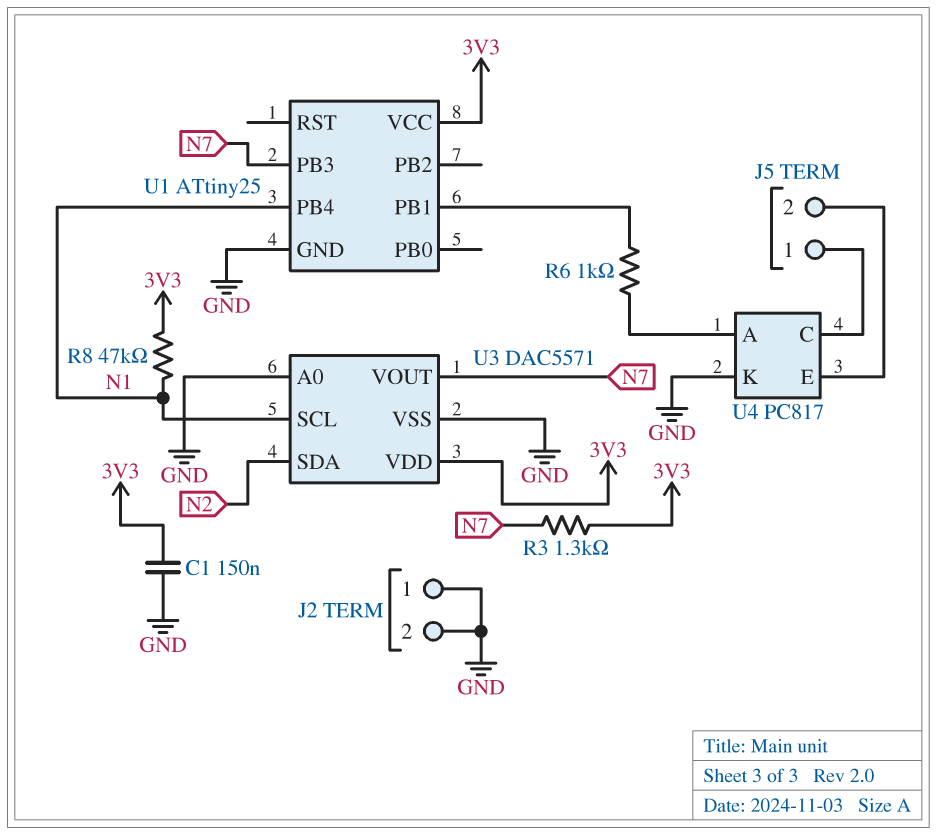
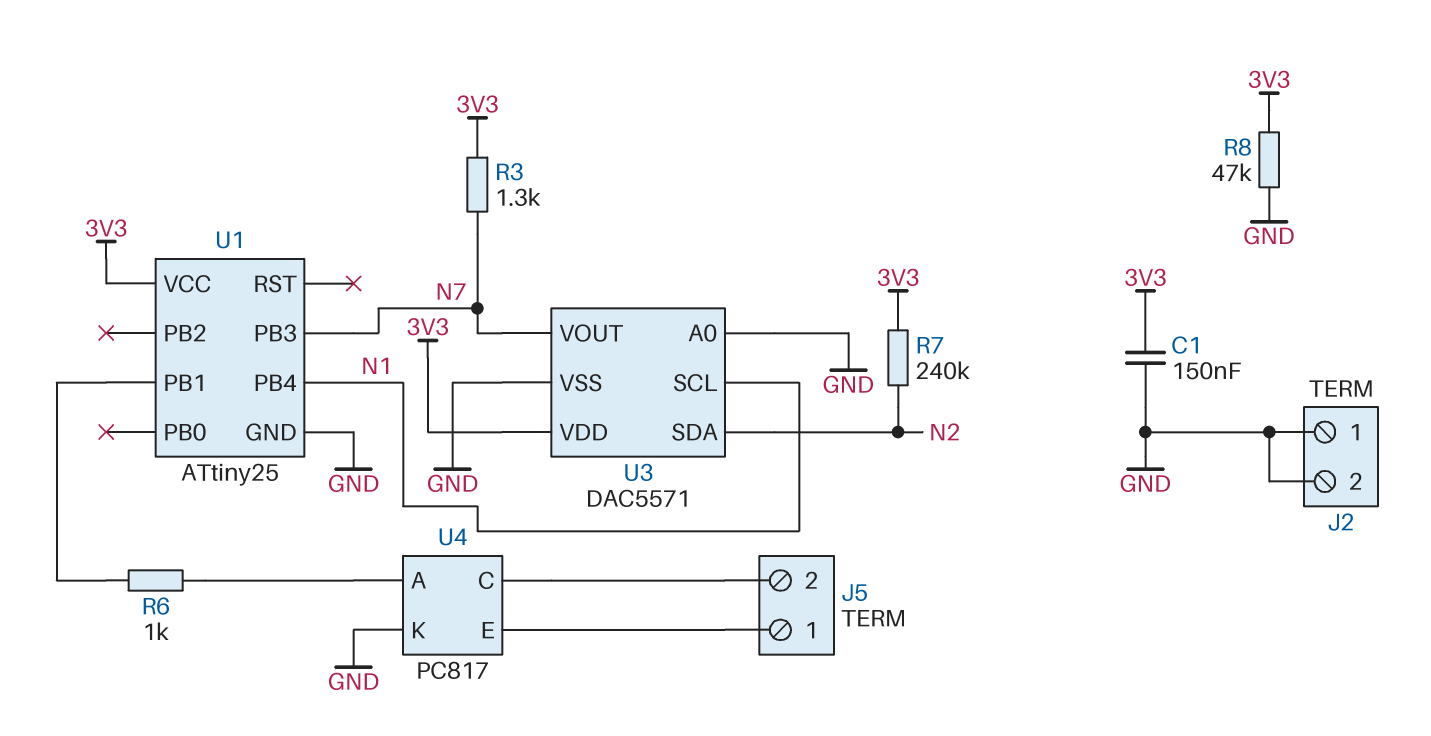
R7: none -> 240k (3V3, N2)
R8: 47k (3V3, N1) -> 47k (3V3, GND)
U4 pin C: J5/1 -> J5/2
U4 pin E: J5/2 -> J5/1

